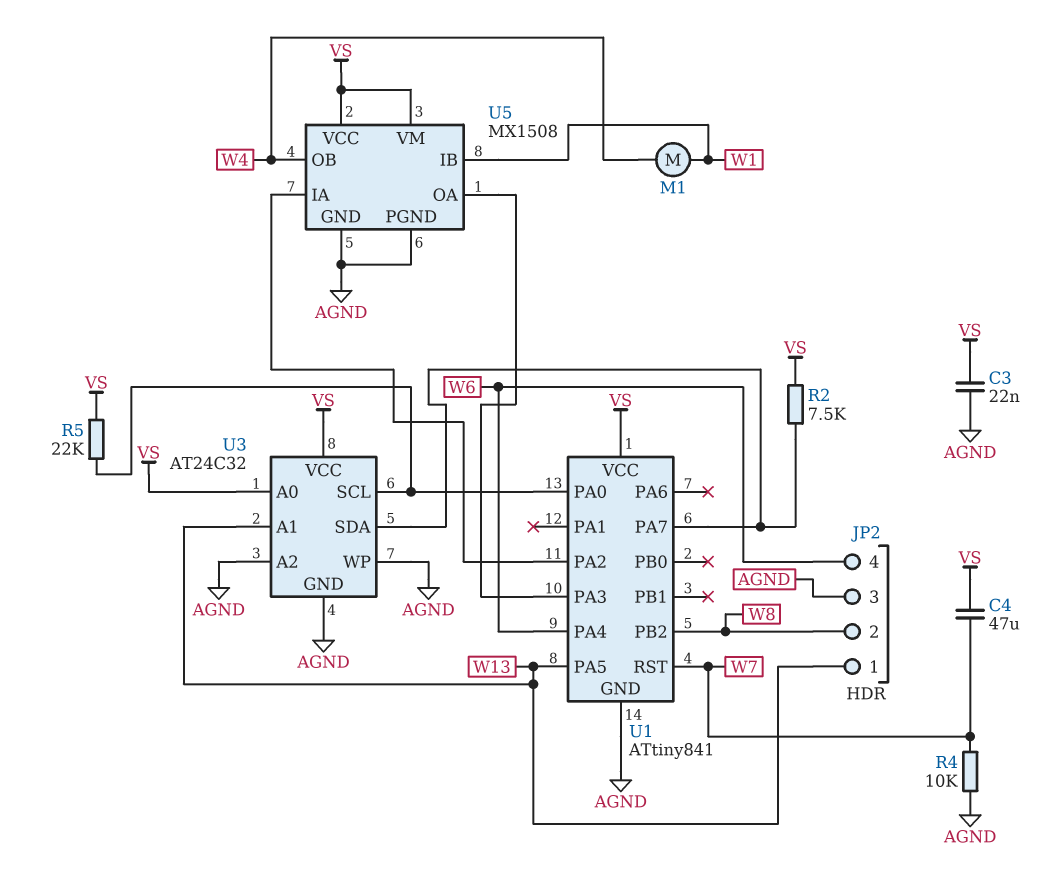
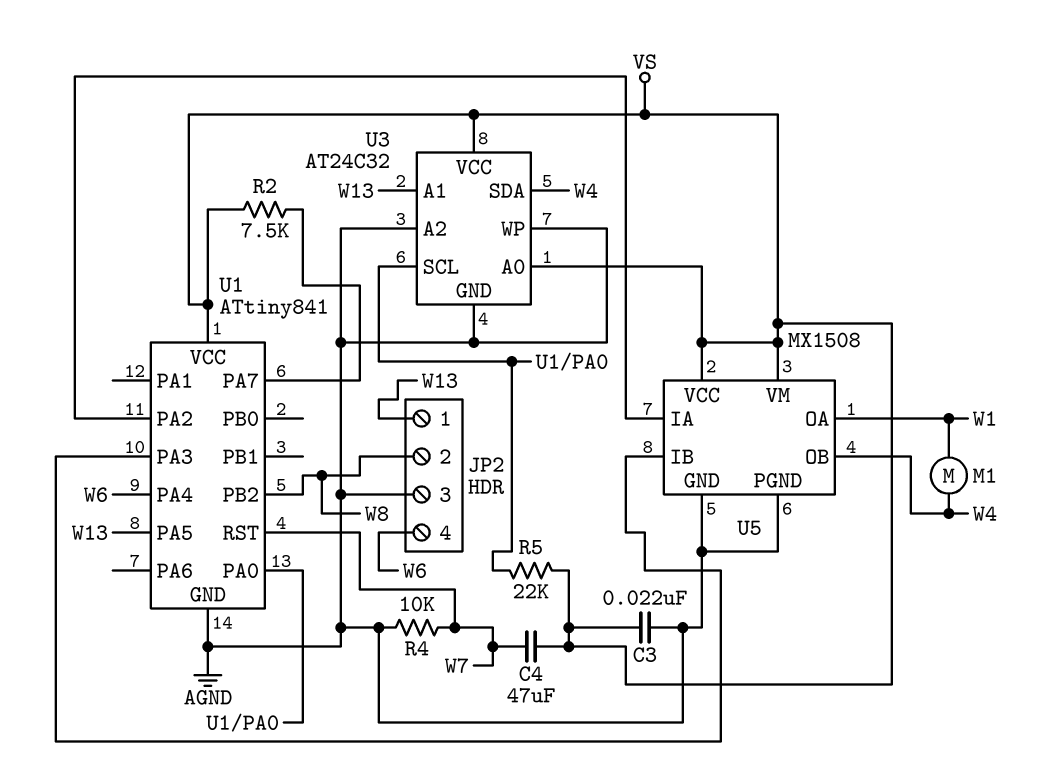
U3 pin SDA: U1/PA7 -> W4
U5 pin IB: W1 -> U1/PA3
U5 pin OA: U1/PA3 -> W1

